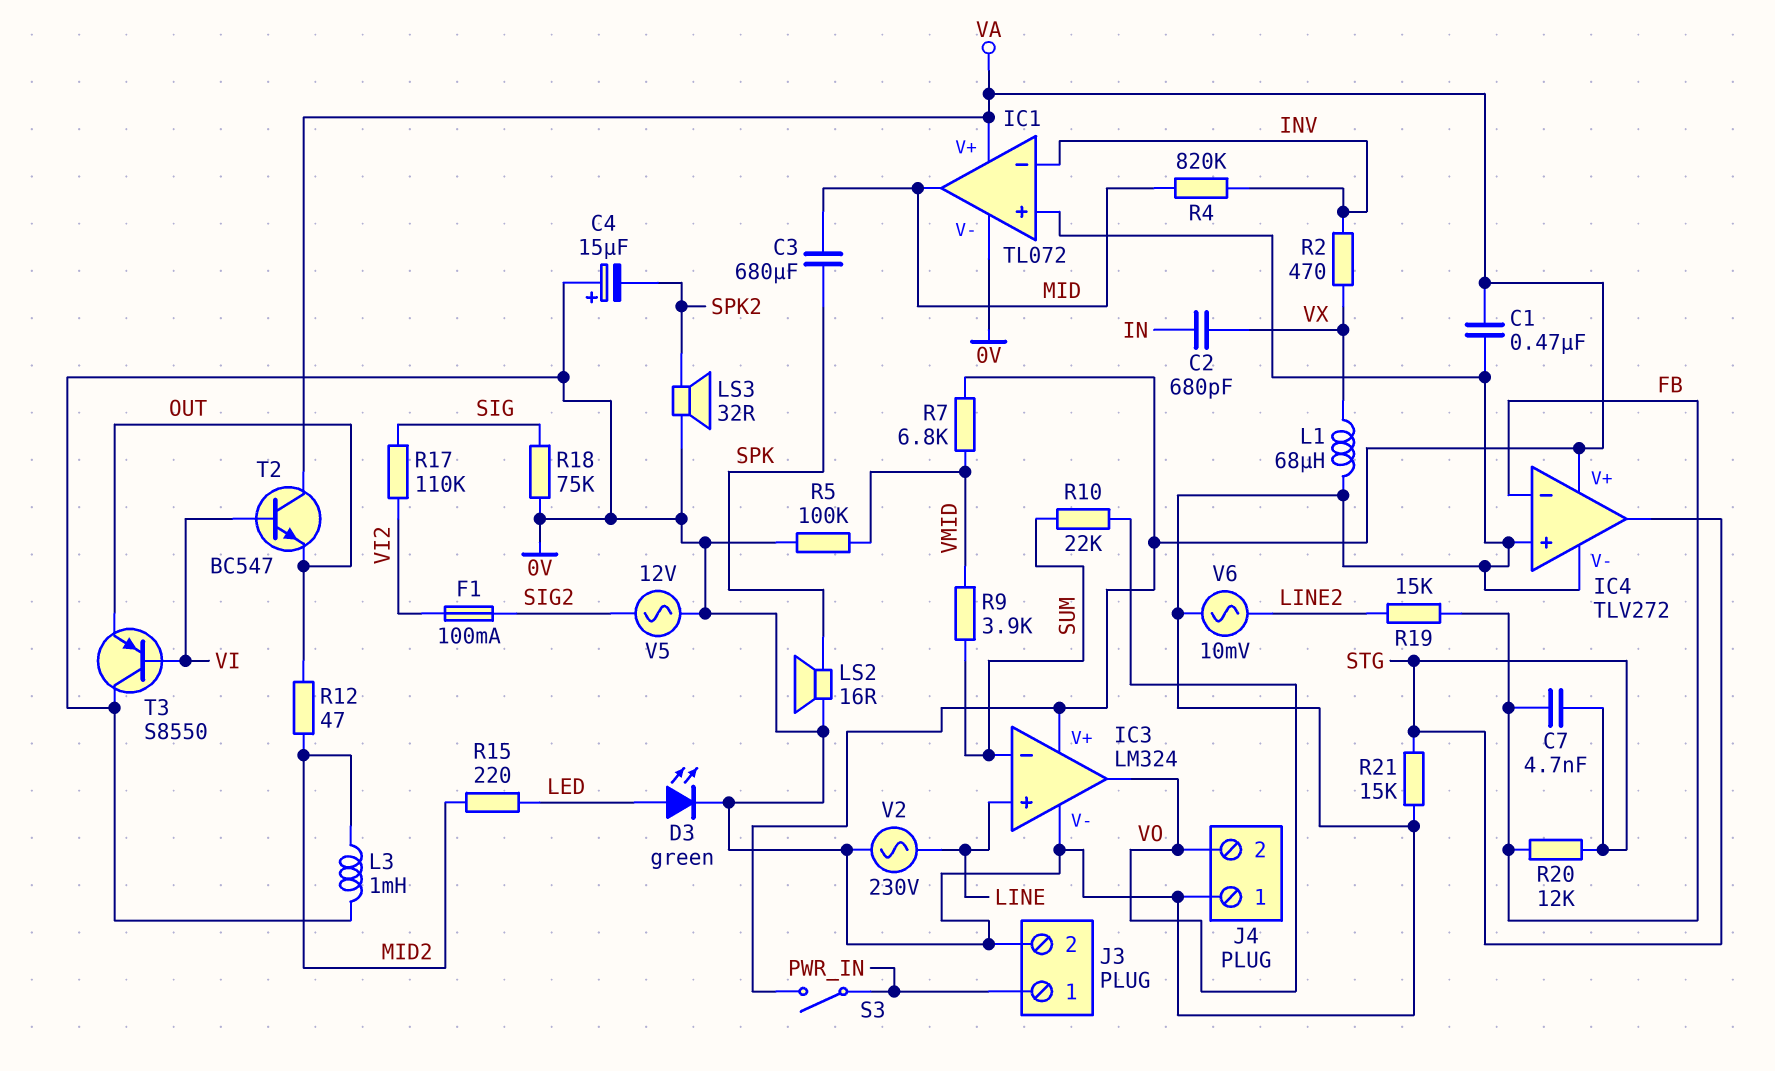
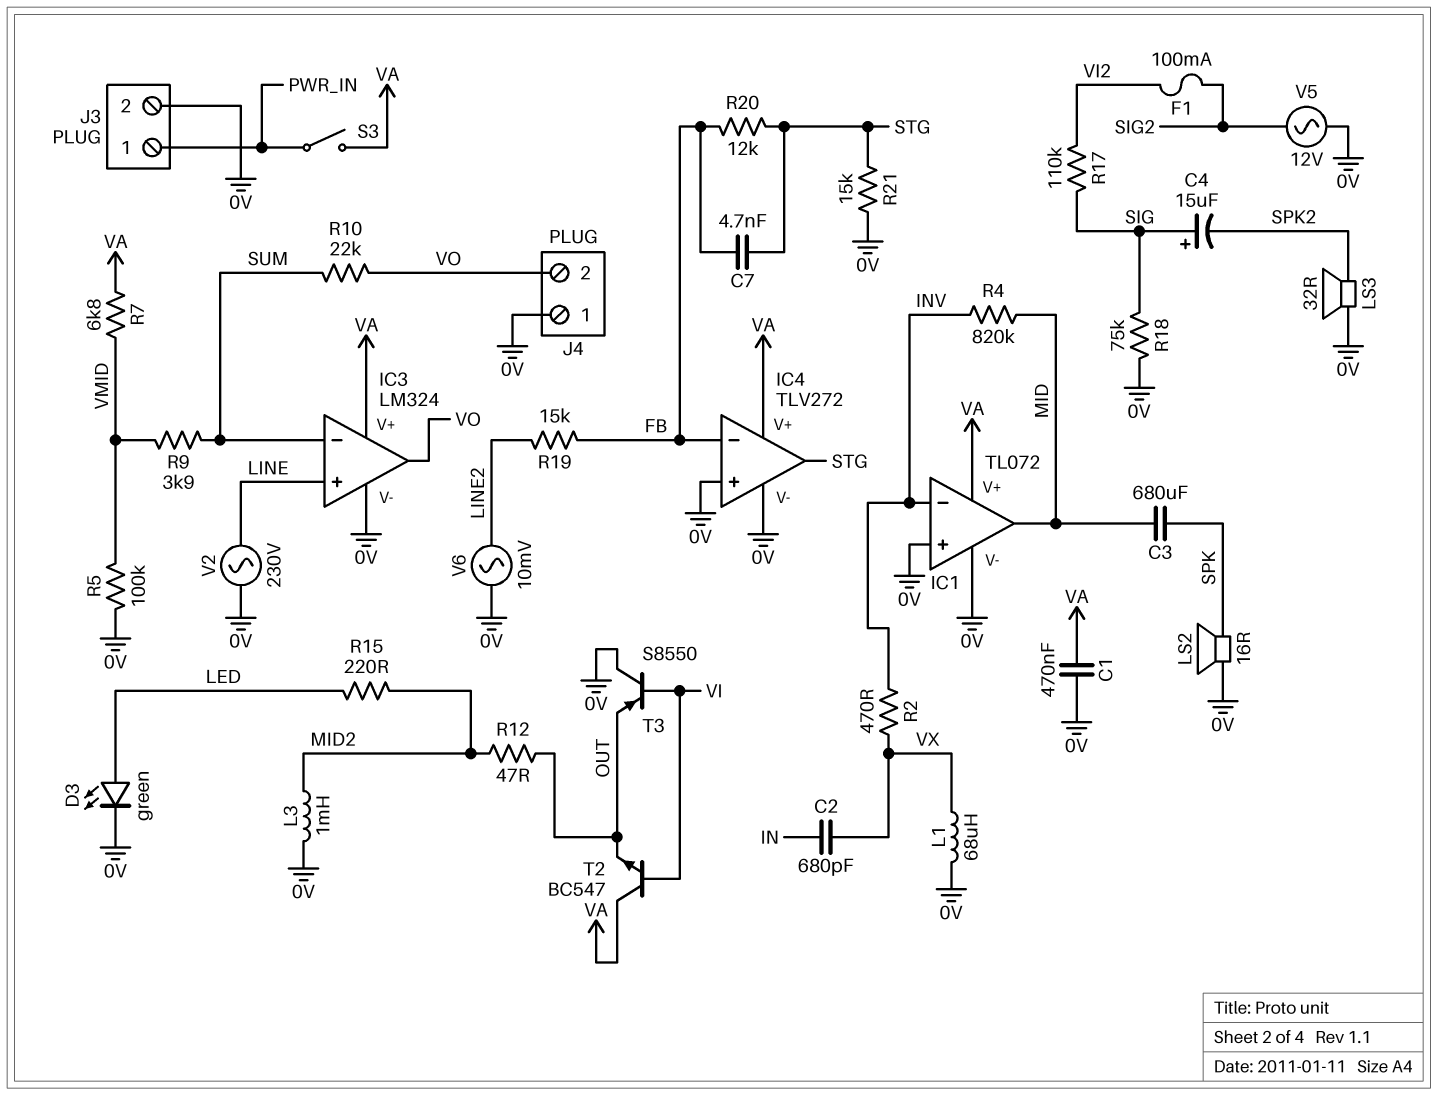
C4: 15uF (plus 0V, minus SPK2) -> 15uF (plus SIG, minus SPK2)

